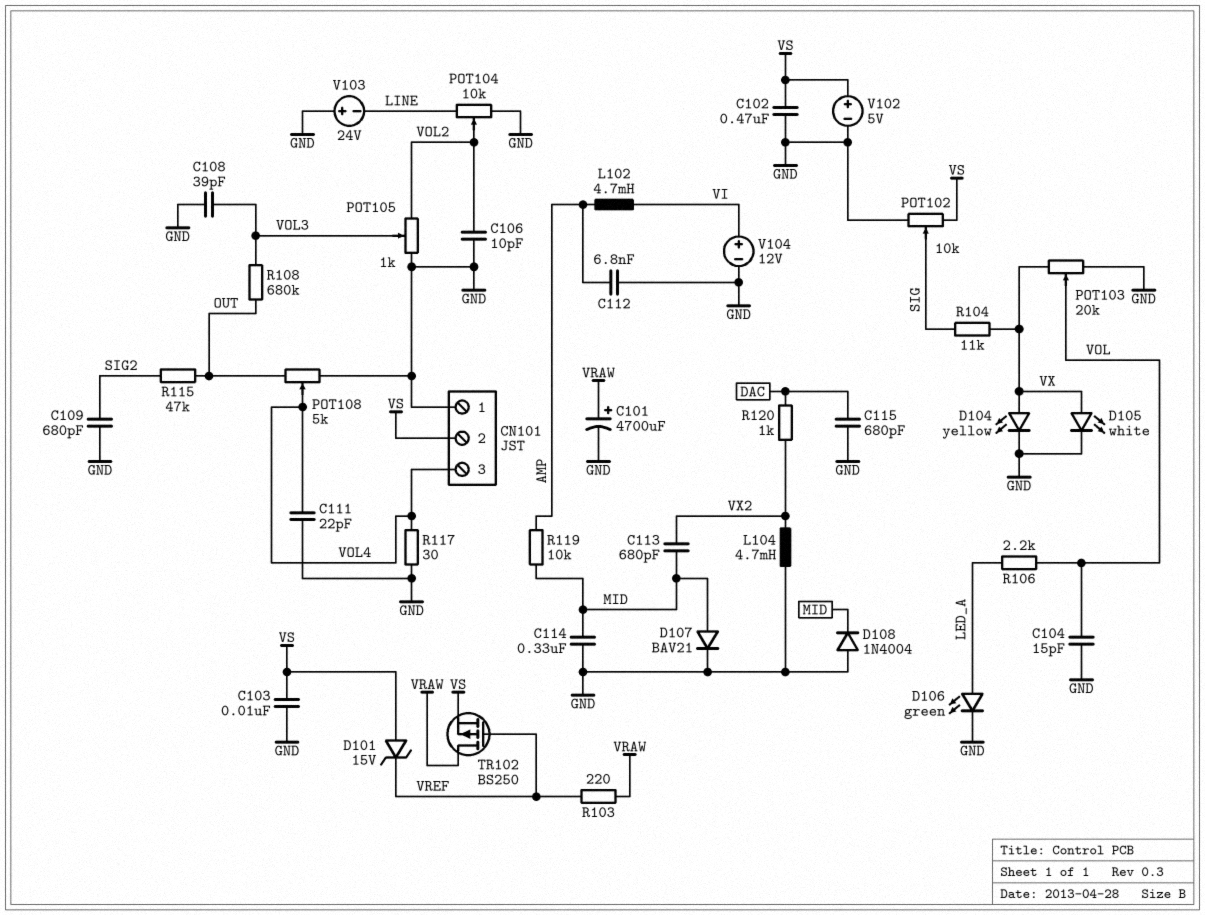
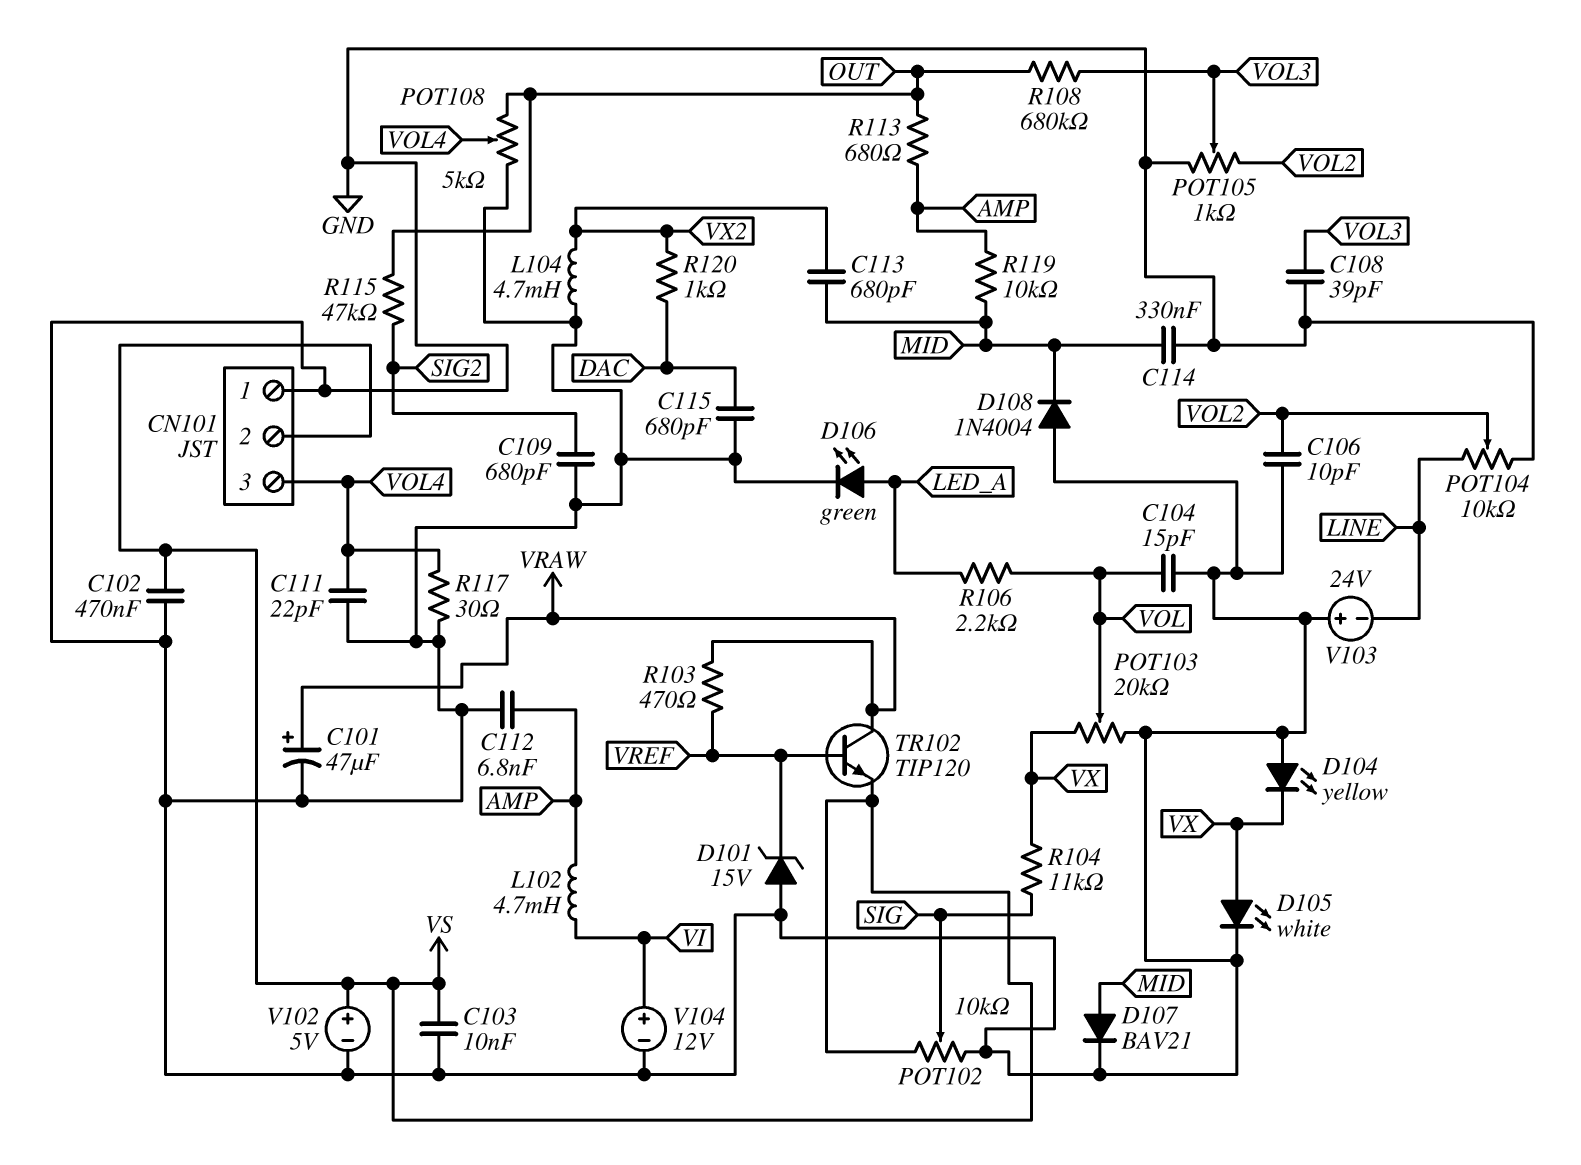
C101: 4700uF (plus VRAW, minus GND) -> 47uF (plus VRAW, minus GND)
D101: zener 15V (A VS, K VREF) -> zener 15V (A GND, K VREF)
D104: LED yellow (A VX, K GND) -> LED yellow (A GND, K VX)
R103: 220 (VRAW, VREF) -> 470 (VRAW, VREF)
R113: none -> 680 (AMP, OUT)
TR102: PMOS BS250 (G VREF, D VRAW, S VS) -> NPN TIP120 (B VREF, C VRAW, E VS)

